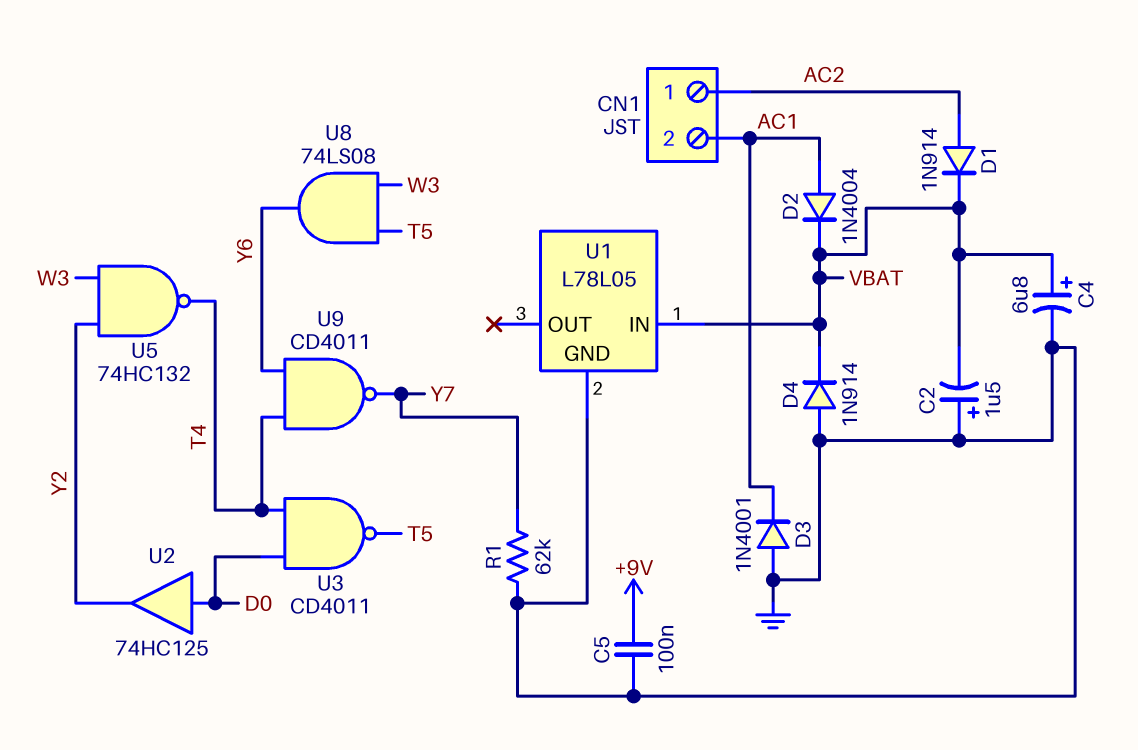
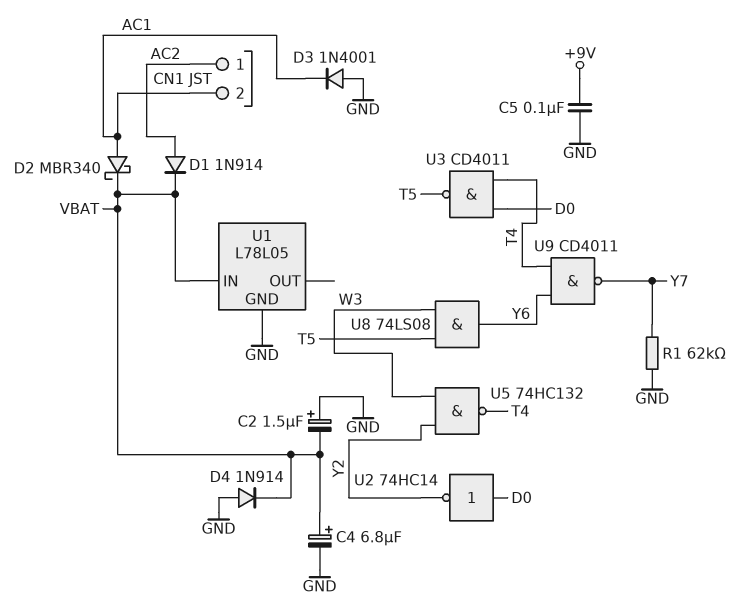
D2: diode 1N4004 (A AC1, K VBAT) -> schottky MBR340 (A AC1, K VBAT)
U2: buffer 74HC125 (in D0, out Y2) -> NOT 74HC14 (in D0, out Y2)

